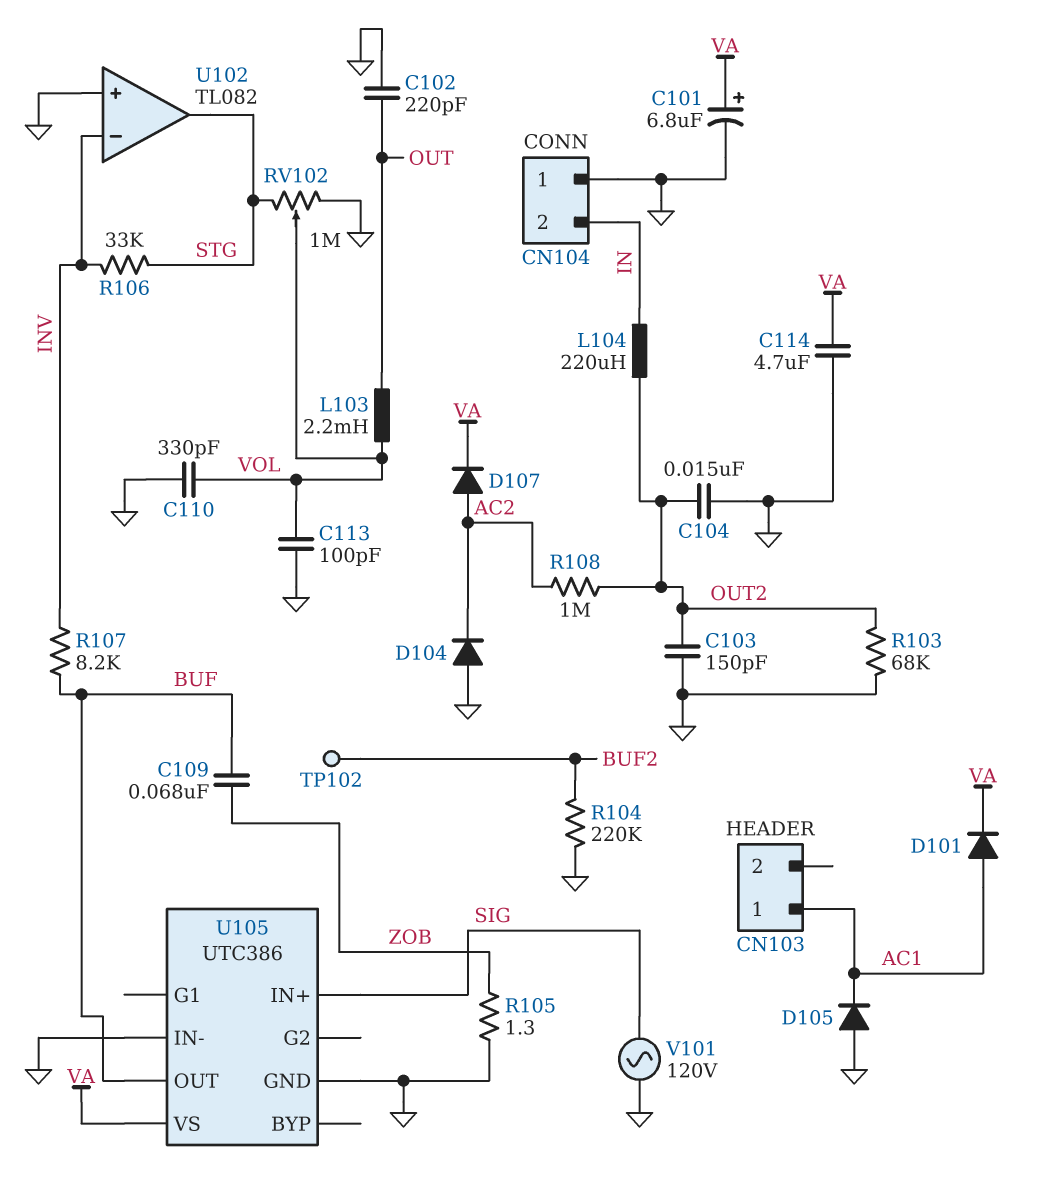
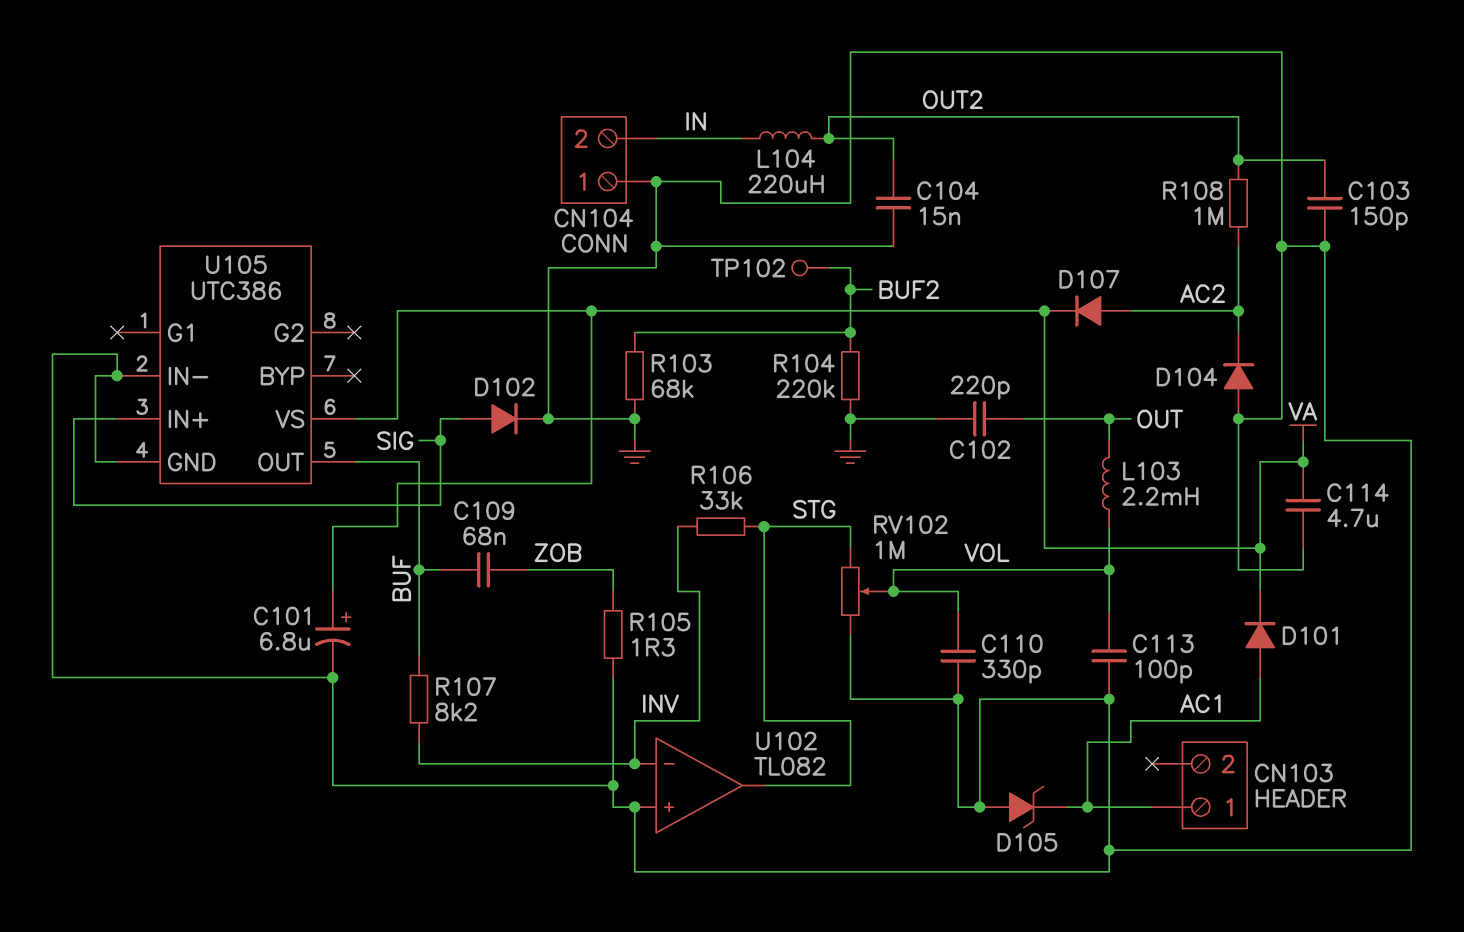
D102: none -> diode (A SIG, K GND)
D105: diode (A GND, K AC1) -> zener (A GND, K AC1)
R103: 68k (GND, OUT2) -> 68k (BUF2, GND)
V101: AC 120V (GND, SIG) -> none

